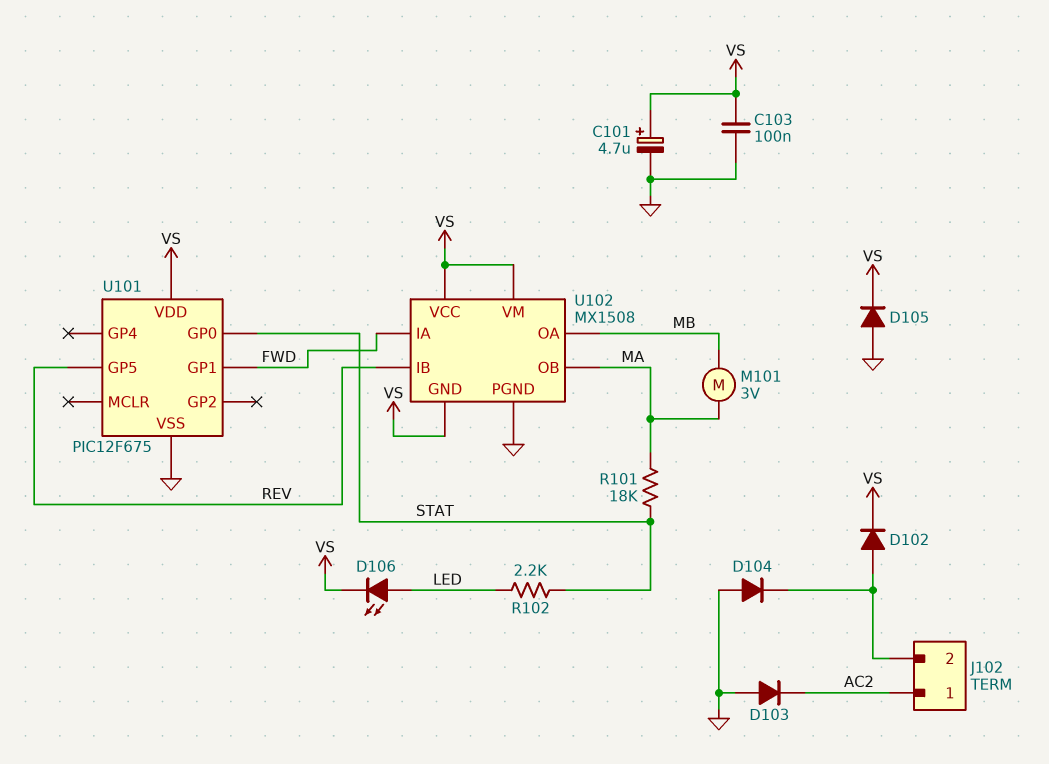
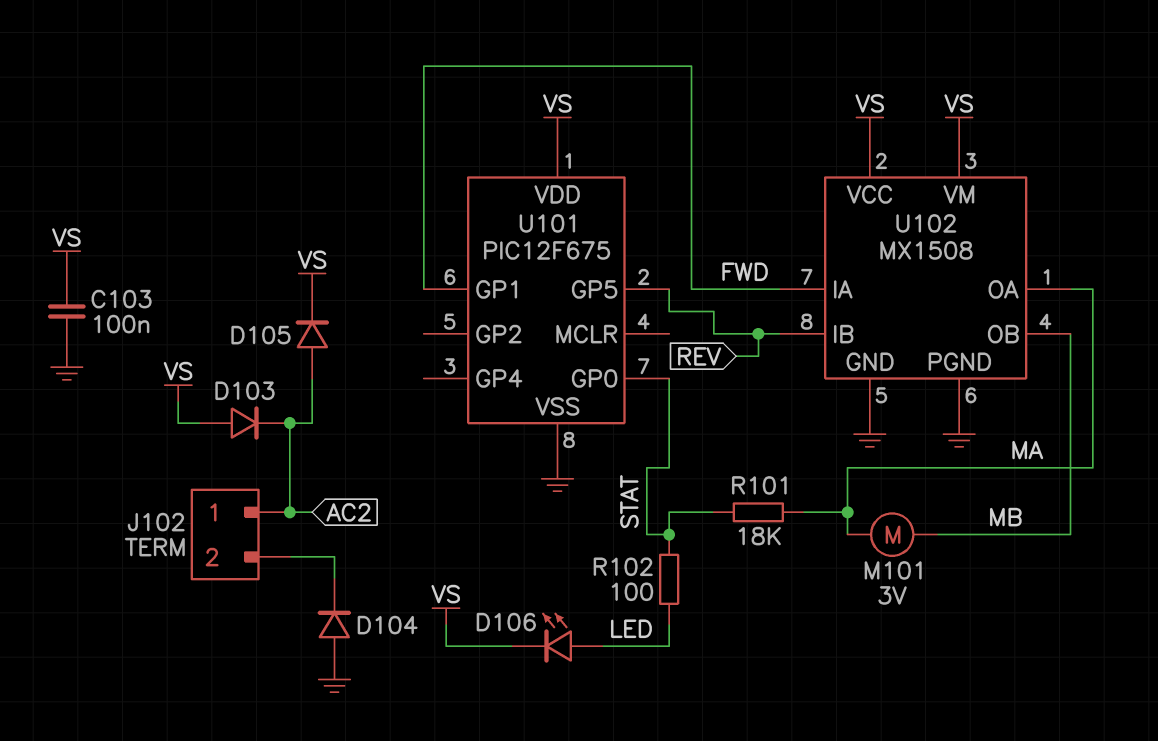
C101: 4.7uF (plus VS, minus GND) -> none
D102: diode (A J102/2, K VS) -> none
D103: diode (A GND, K AC2) -> diode (A VS, K AC2)
D105: diode (A GND, K VS) -> diode (A AC2, K VS)
R102: 2.2k (LED, STAT) -> 100 (LED, STAT)
U102 pin GND: VS -> GND
U102 pin OA: MB -> MA
U102 pin OB: MA -> MB

